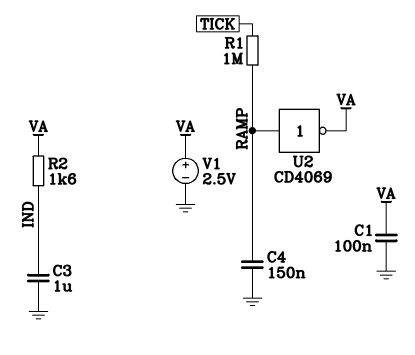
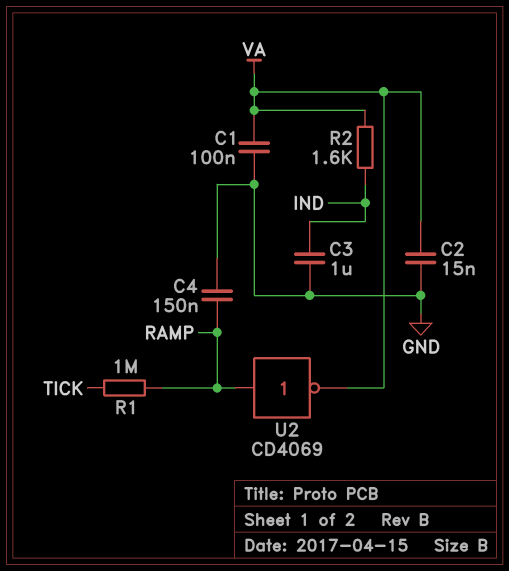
C2: none -> 15nF (GND, VA)
V1: 2.5V (plus VA, minus GND) -> none

